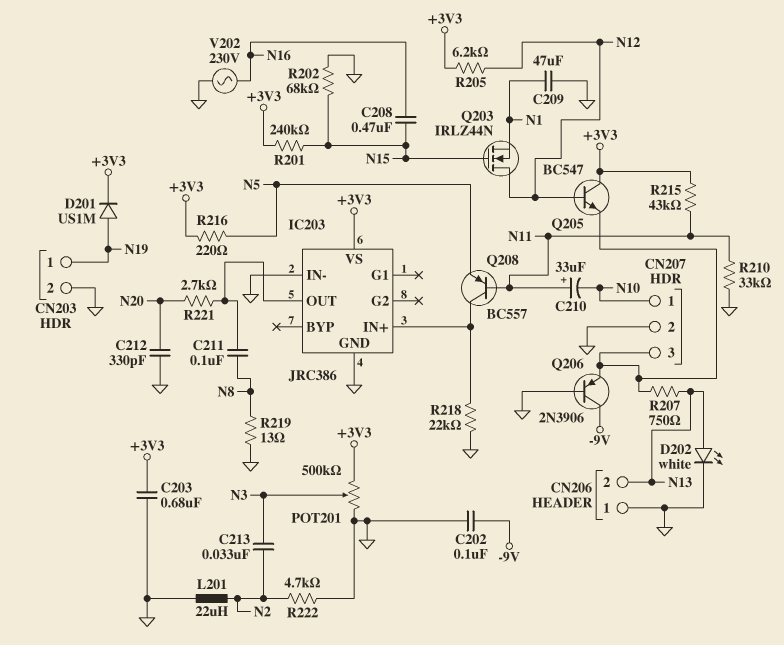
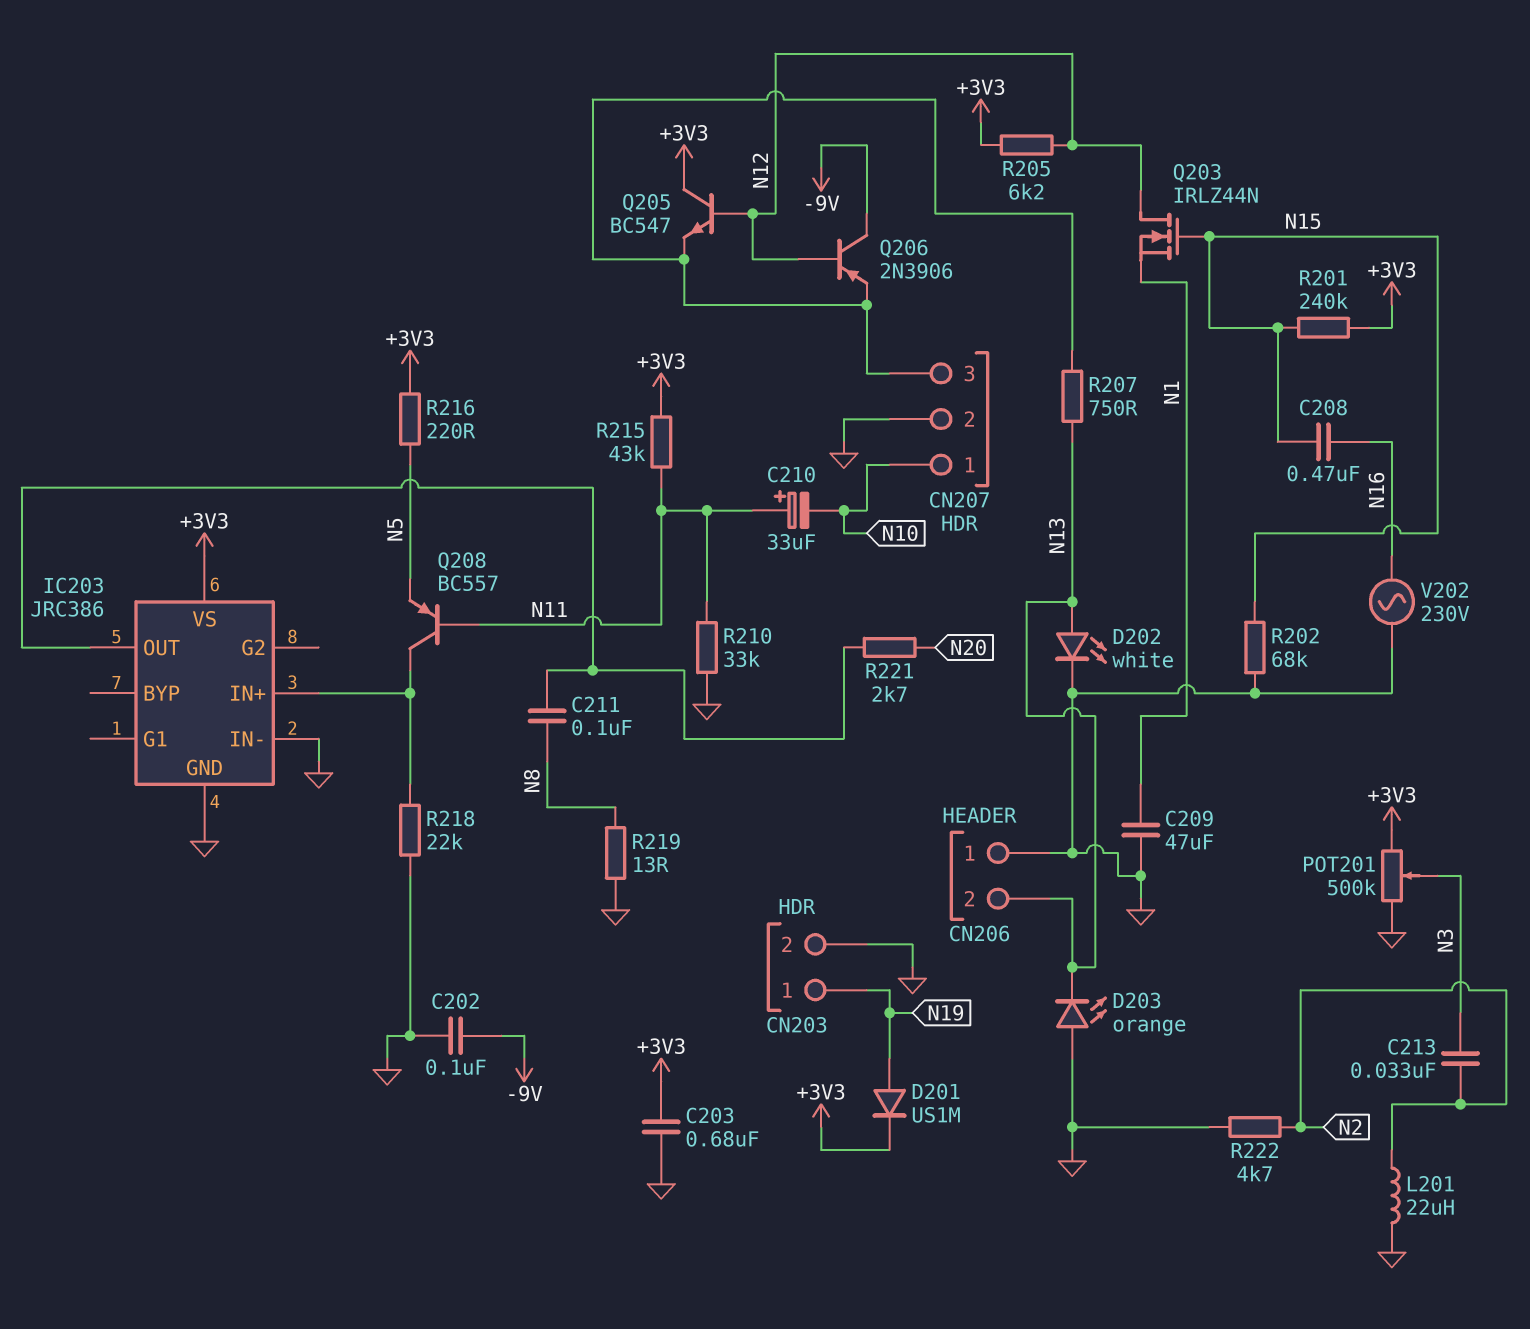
C212: 330pF (GND, N20) -> none
D203: none -> LED orange (A GND, K N13)
Q206: PNP 2N3906 (B GND, C -9V, E CN207/3) -> PNP 2N3906 (B N12, C -9V, E CN207/3)

